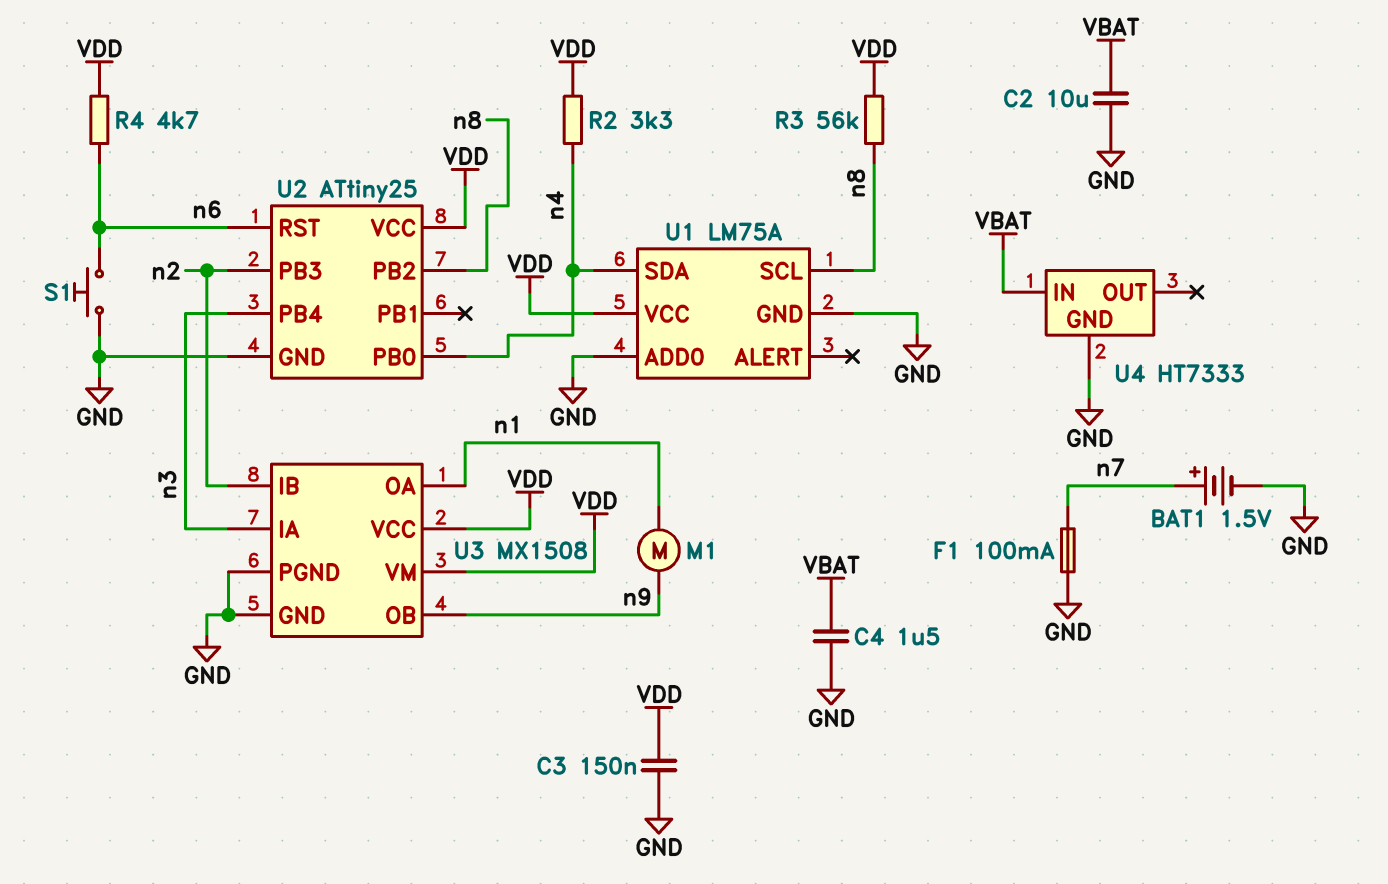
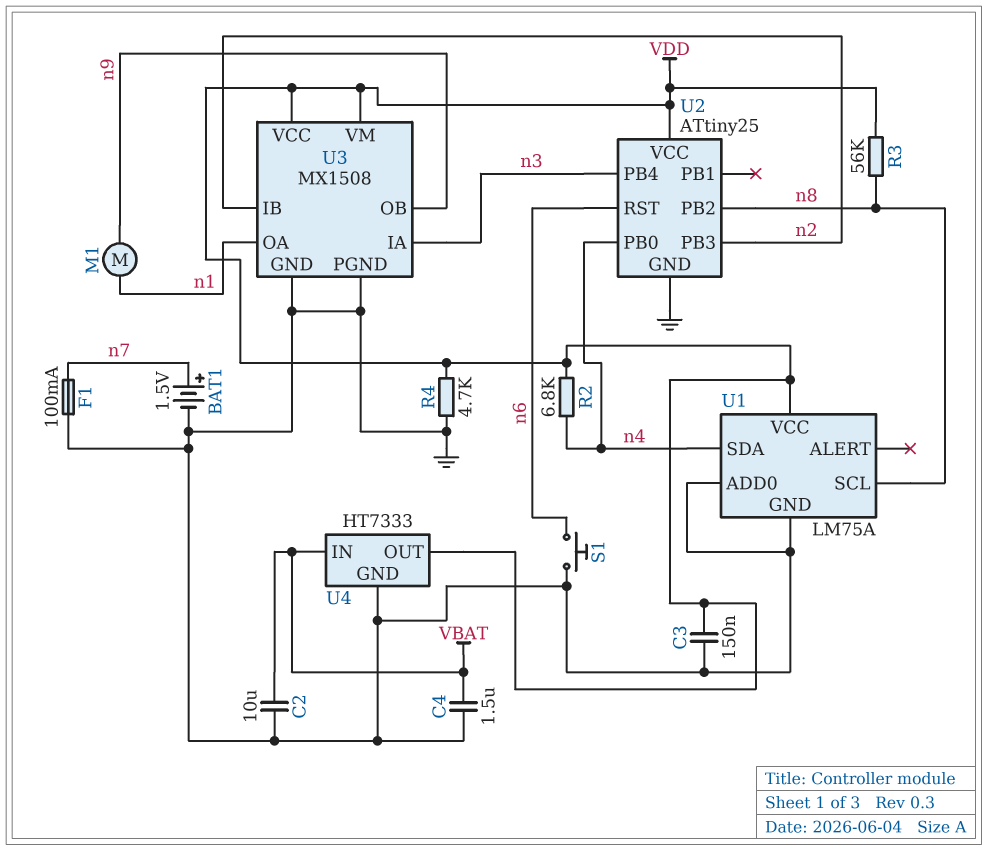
R2: 3.3k (VDD, n4) -> 6.8k (VDD, n4)
R4: 4.7k (VDD, n6) -> 4.7k (GND, VDD)
U4 pin OUT: none -> VDD

